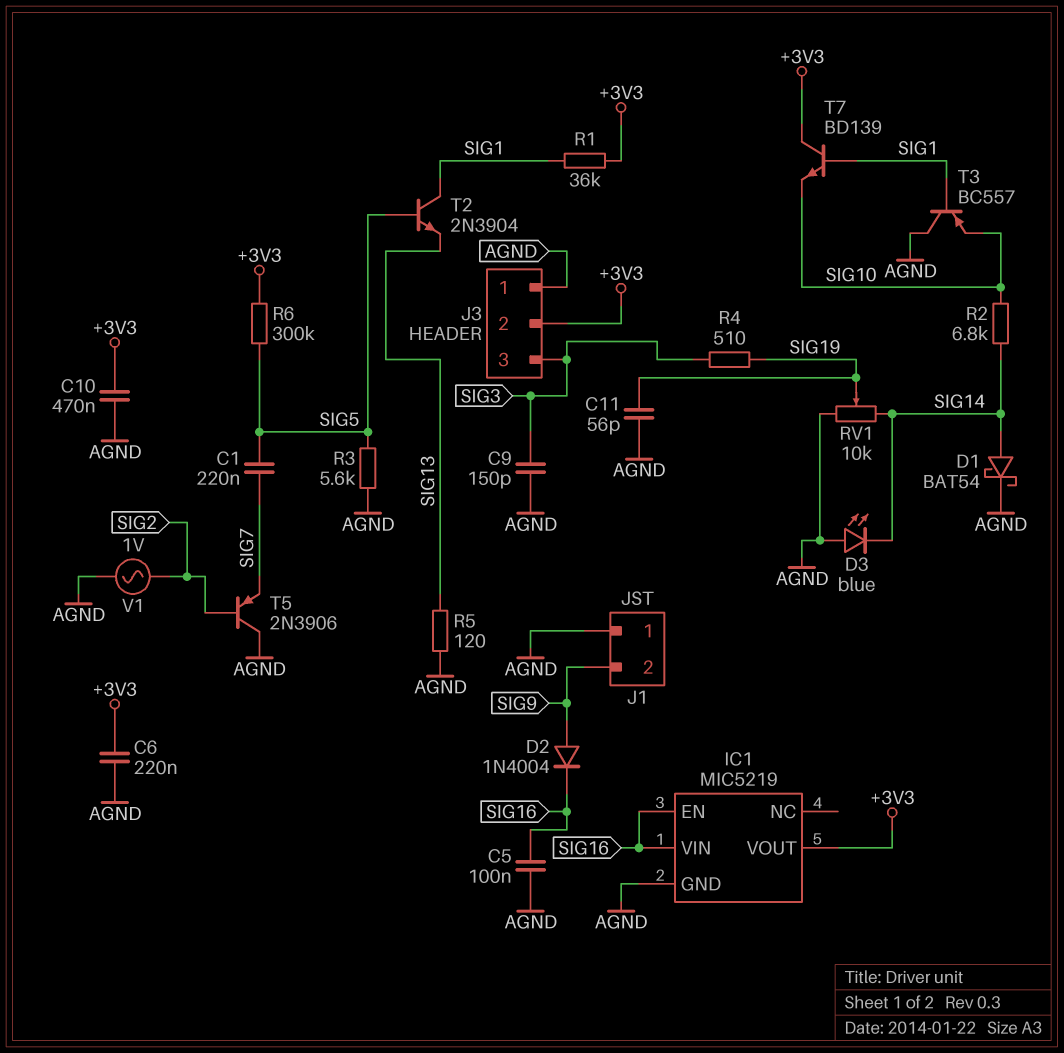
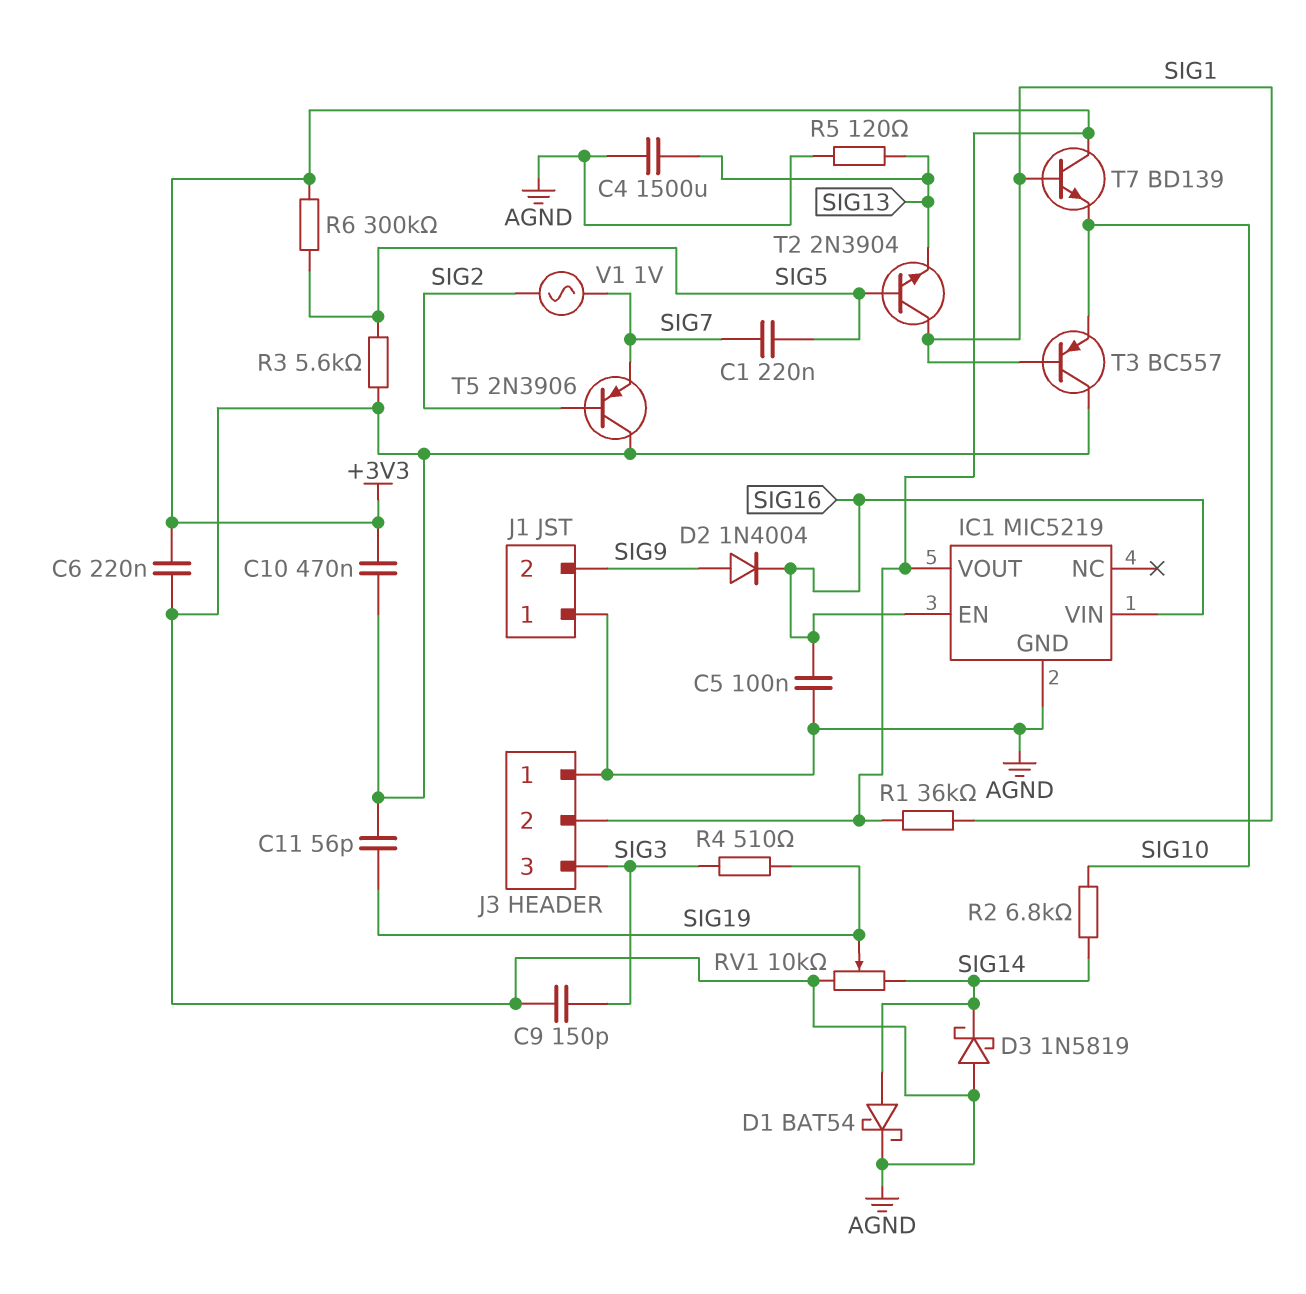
C4: none -> 1500uF (AGND, SIG13)
D3: LED blue (A AGND, K SIG14) -> schottky 1N5819 (A AGND, K SIG14)
V1: AC 1V (AGND, SIG2) -> AC 1V (SIG2, SIG7)

